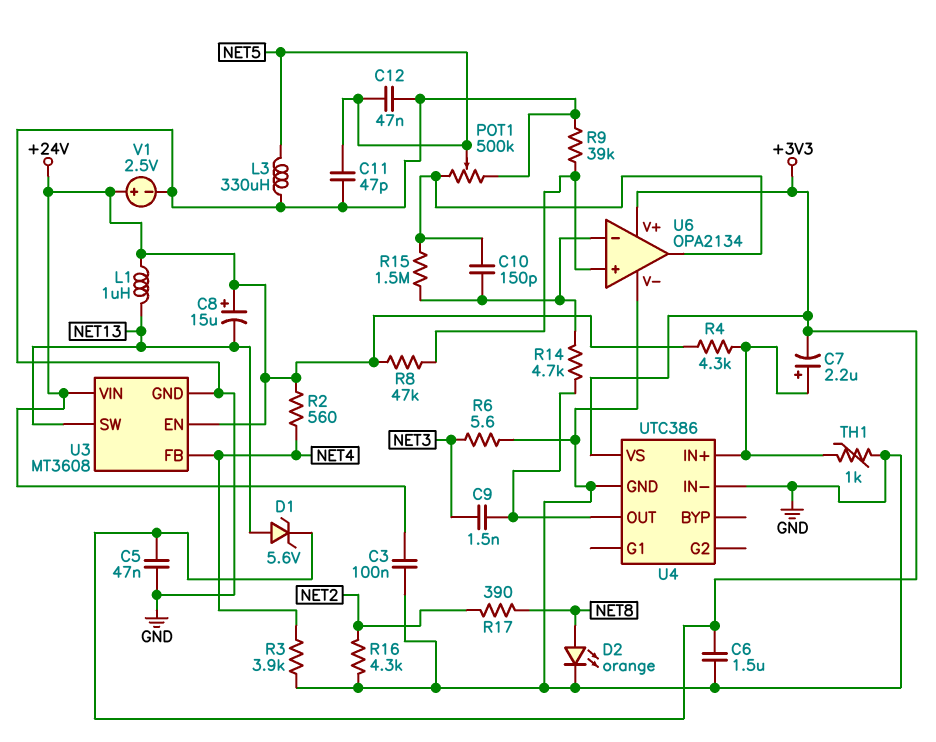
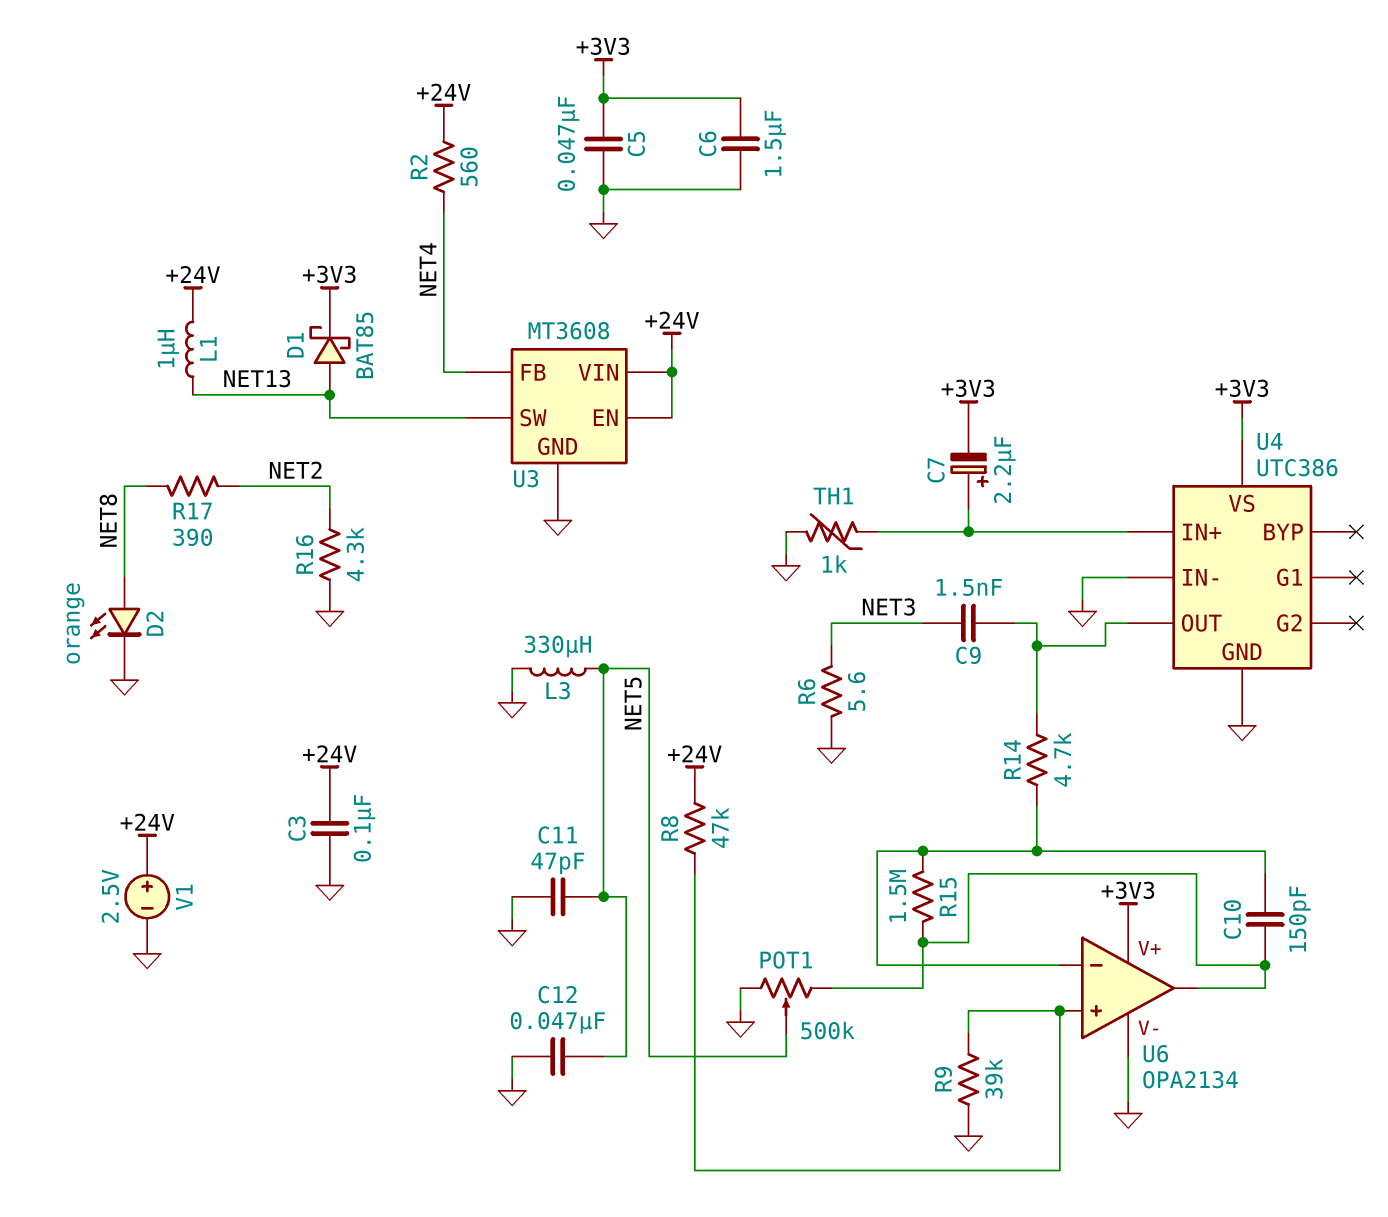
C8: 15uF (plus +24V, minus NET13) -> none
D1: zener 5.6V (A NET13, K +3V3) -> schottky BAT85 (A NET13, K +3V3)
R3: 3.9k (GND, NET4) -> none
R4: 4.3k (+24V, U4/IN+) -> none

